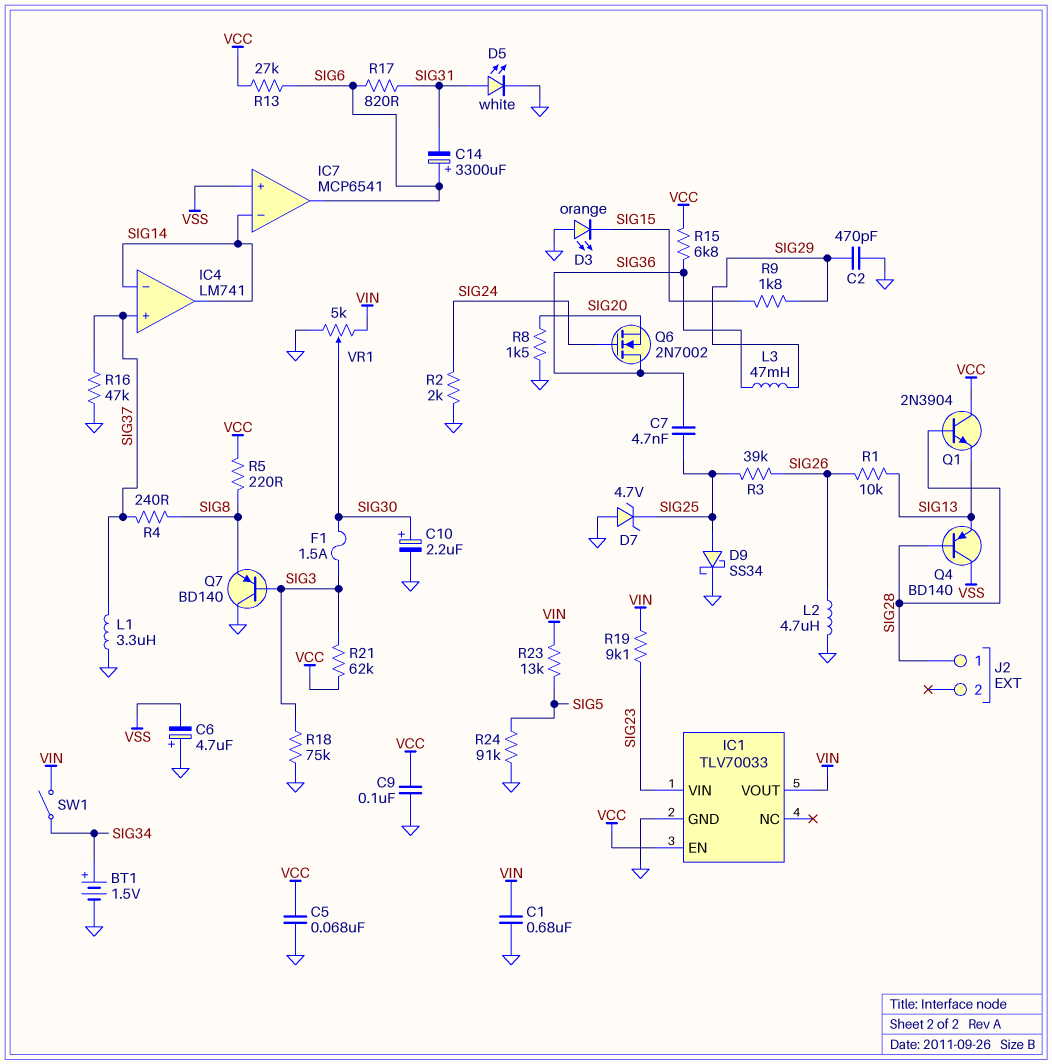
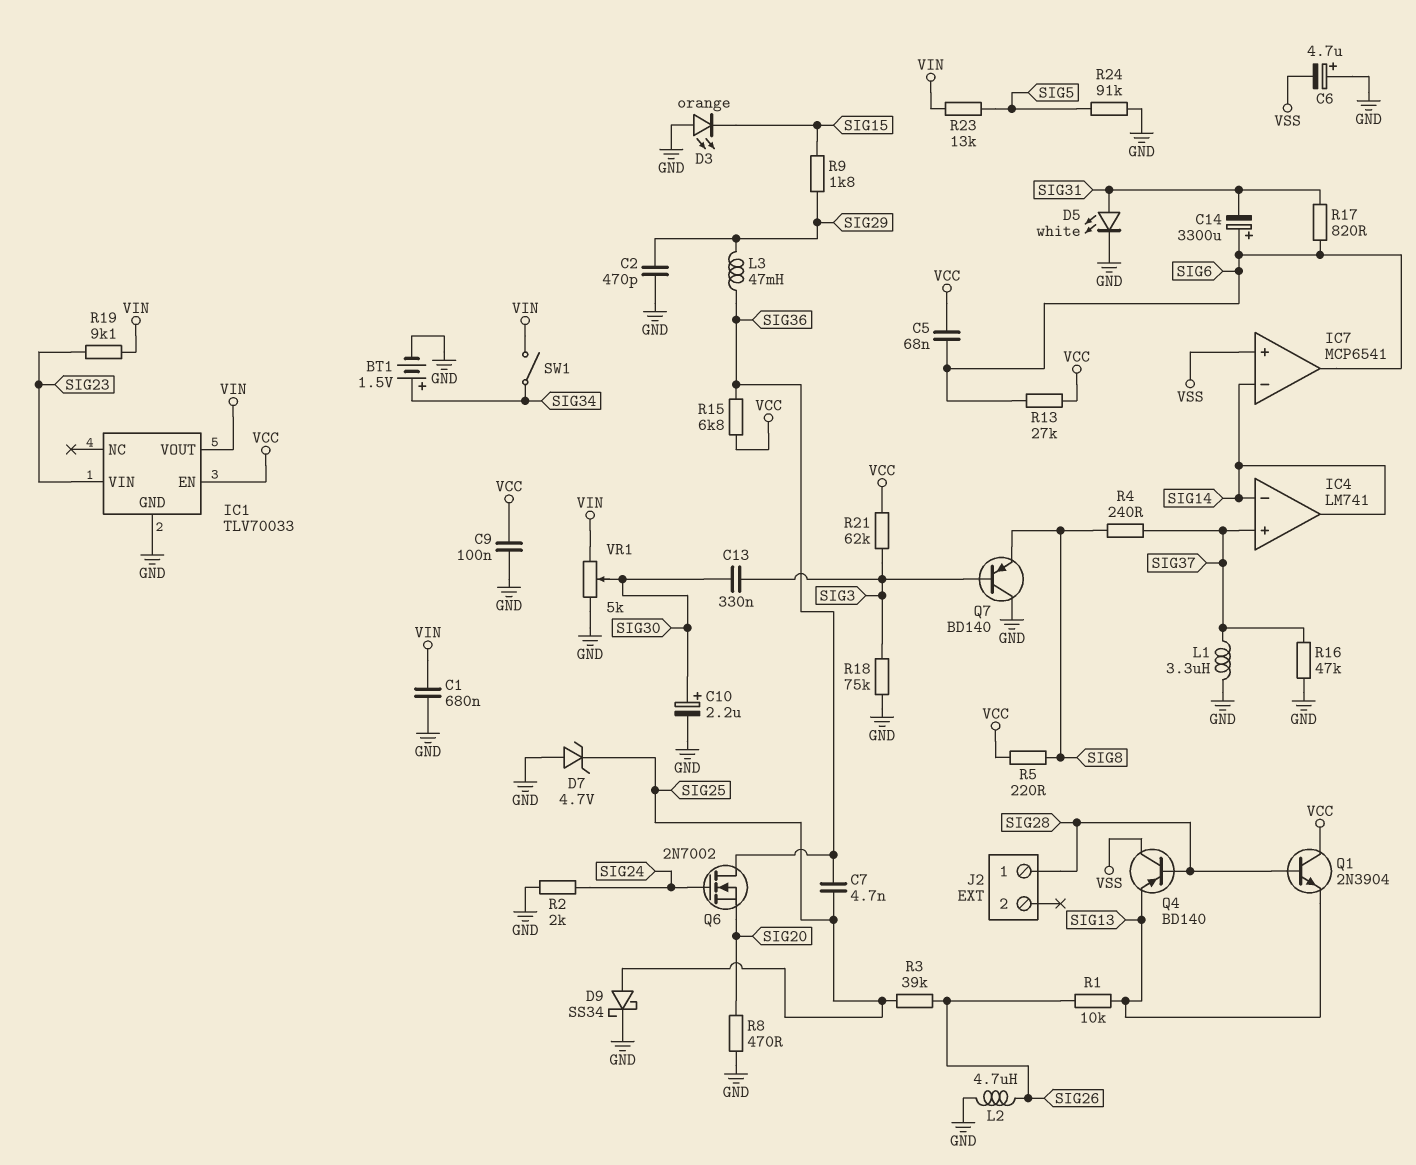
C5: 68nF (GND, VCC) -> 68nF (SIG6, VCC)
C13: none -> 330nF (SIG3, SIG30)
F1: 1.5A (SIG3, SIG30) -> none
R8: 1.5k (GND, SIG20) -> 470 (GND, SIG20)

